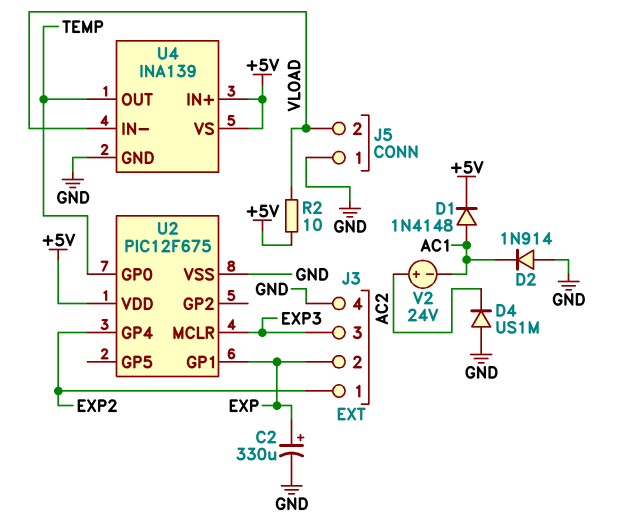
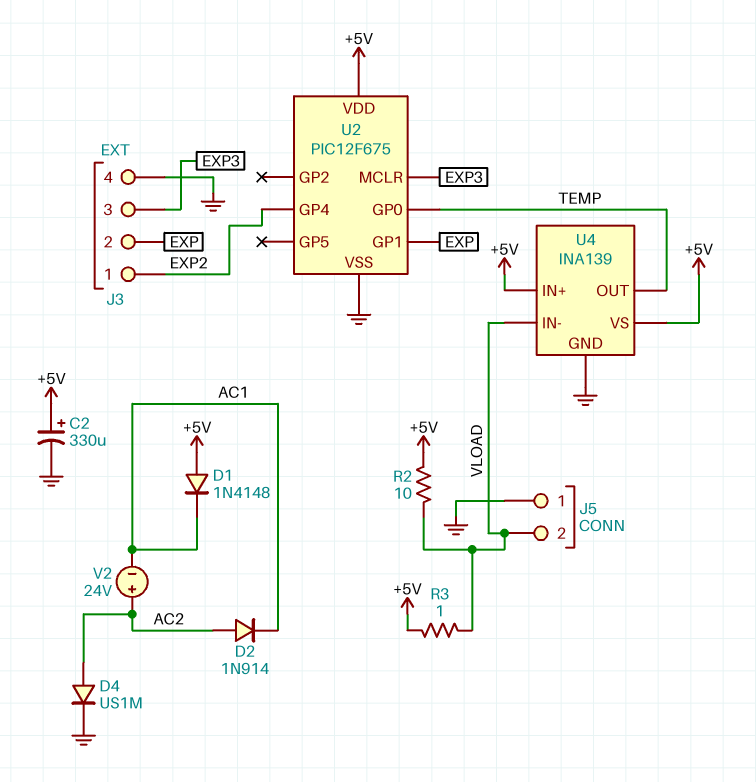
C2: 330uF (plus EXP, minus GND) -> 330uF (plus +5V, minus GND)
D1: diode 1N4148 (A AC1, K +5V) -> diode 1N4148 (A +5V, K AC1)
D2: diode 1N914 (A GND, K AC1) -> diode 1N914 (A AC2, K AC1)
D4: diode US1M (A GND, K AC2) -> diode US1M (A AC2, K GND)
R3: none -> 1 (+5V, VLOAD)

